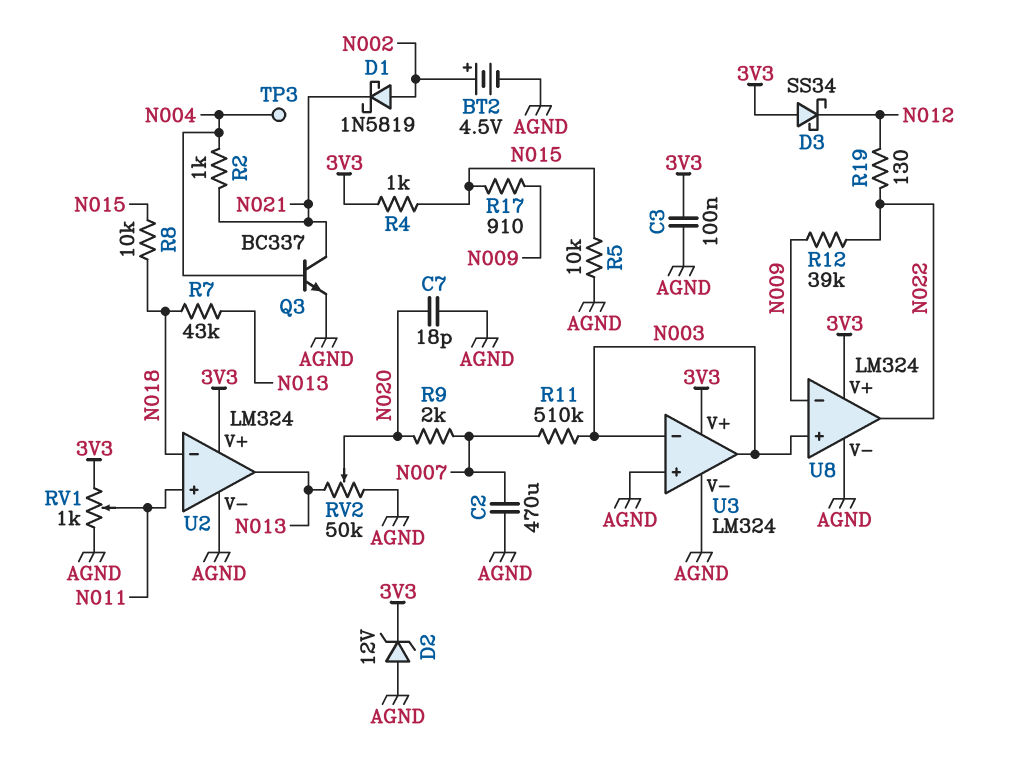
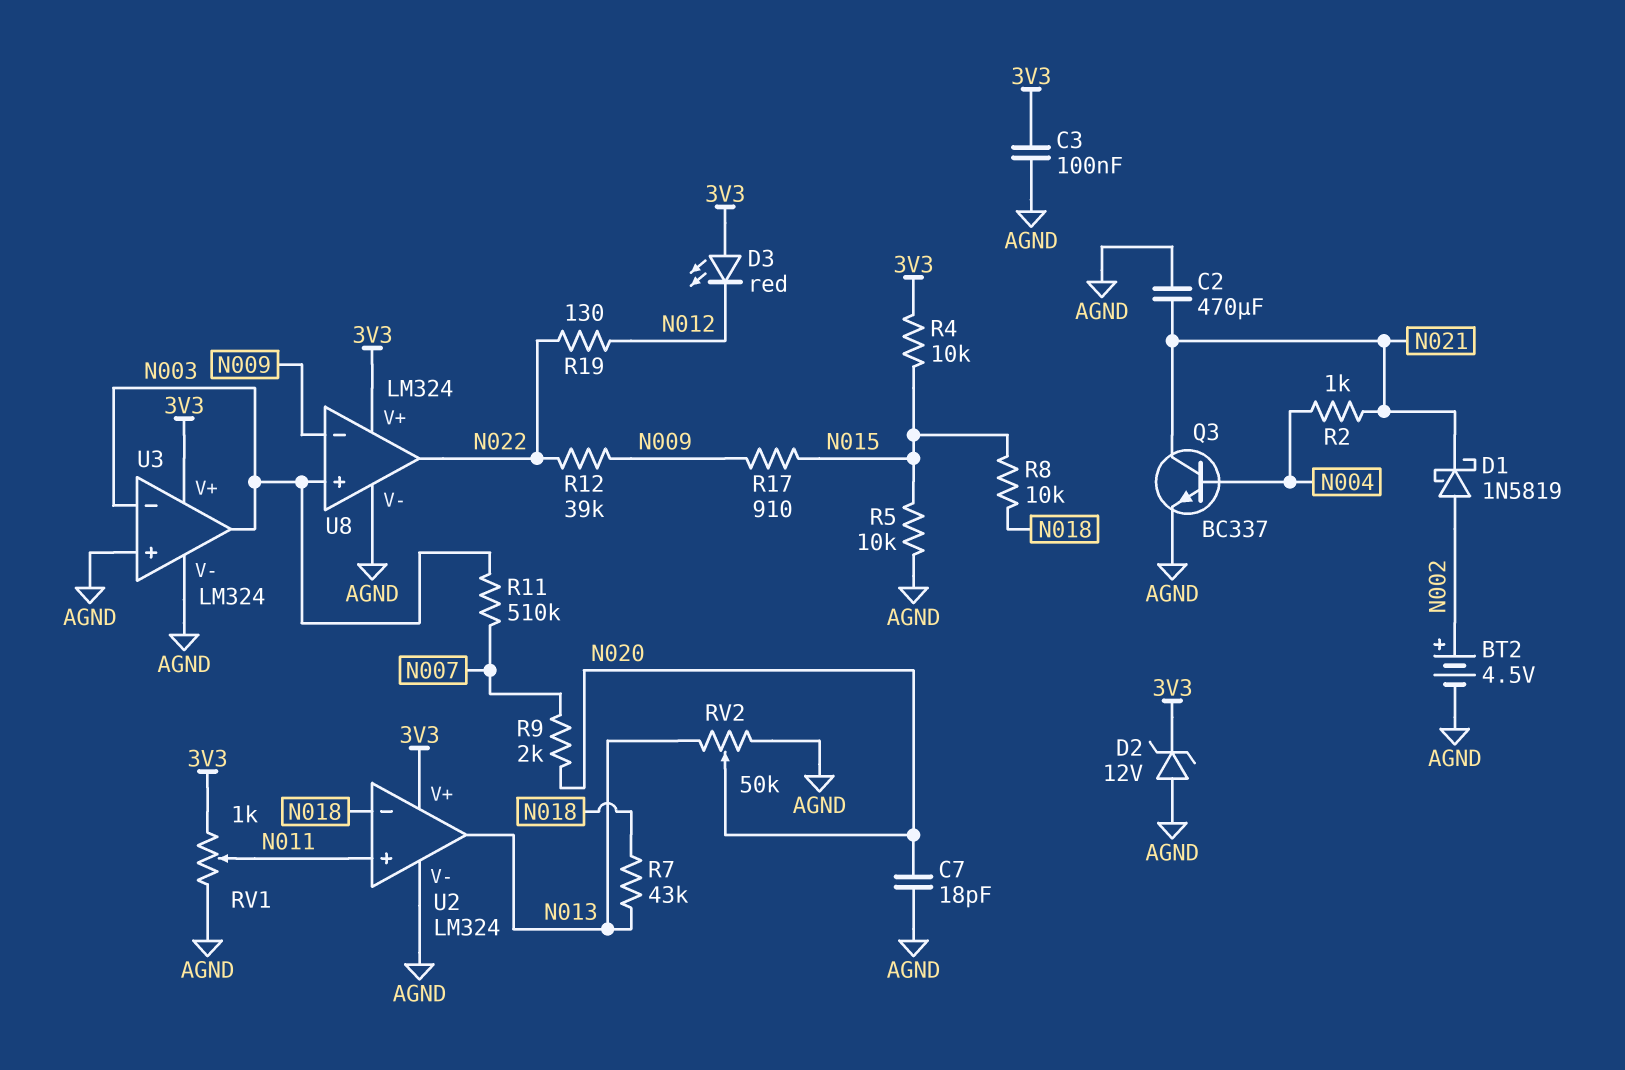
C2: 470uF (AGND, N007) -> 470uF (AGND, N021)
D3: schottky SS34 (A 3V3, K N012) -> LED red (A 3V3, K N012)
R4: 1k (3V3, N015) -> 10k (3V3, N015)
TP3: test point (N004) -> none

